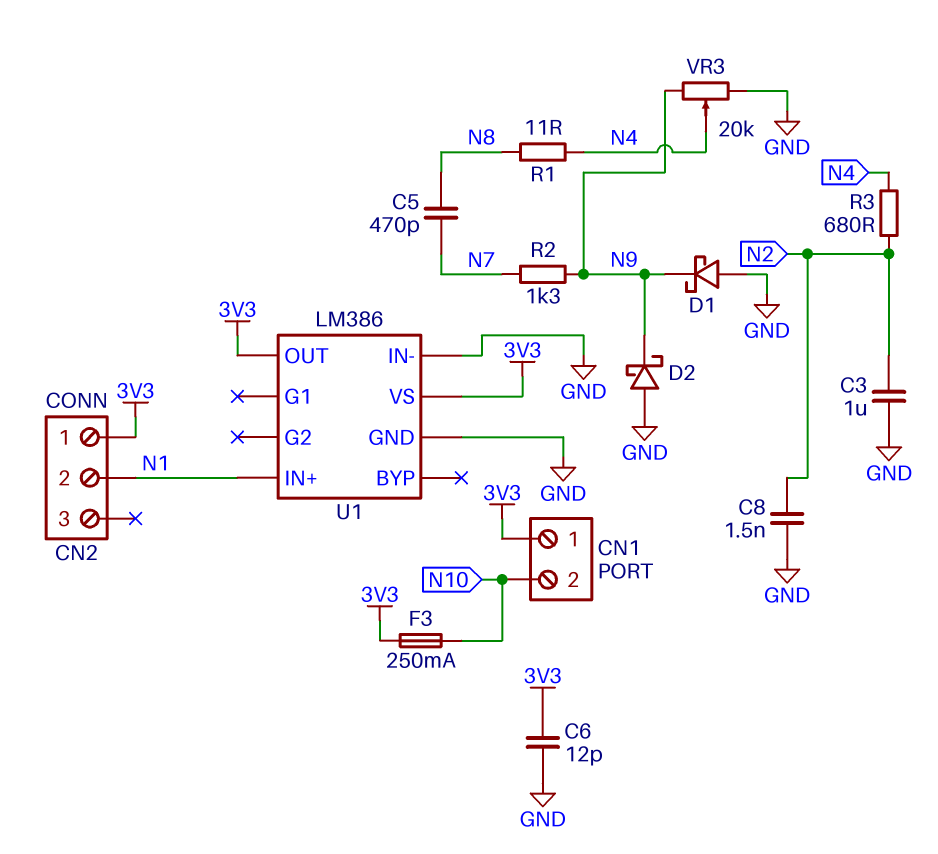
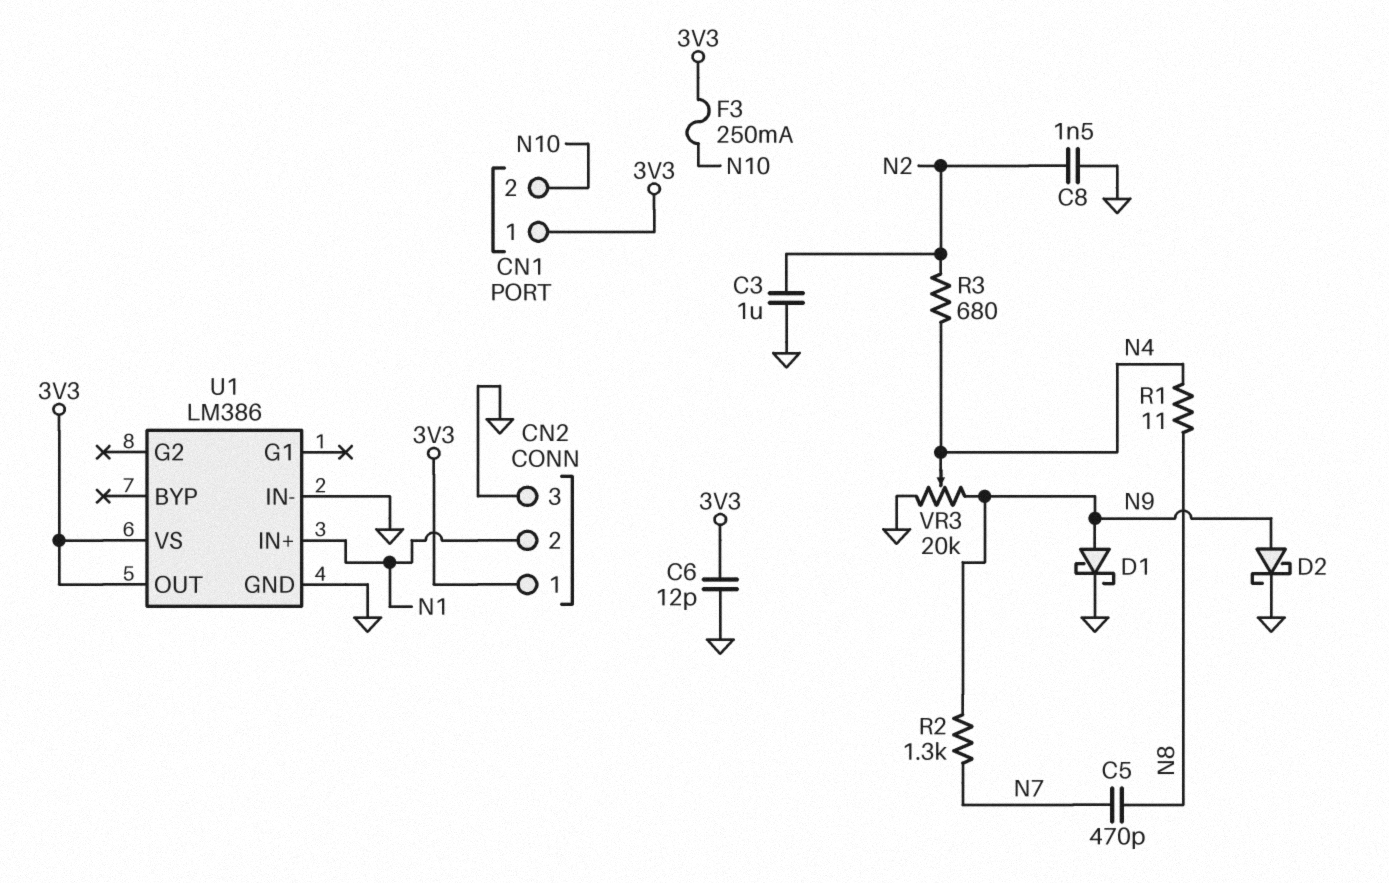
CN2 pin 3: none -> GND
D1: schottky (A GND, K N9) -> schottky (A N9, K GND)
D2: schottky (A GND, K N9) -> schottky (A N9, K GND)

